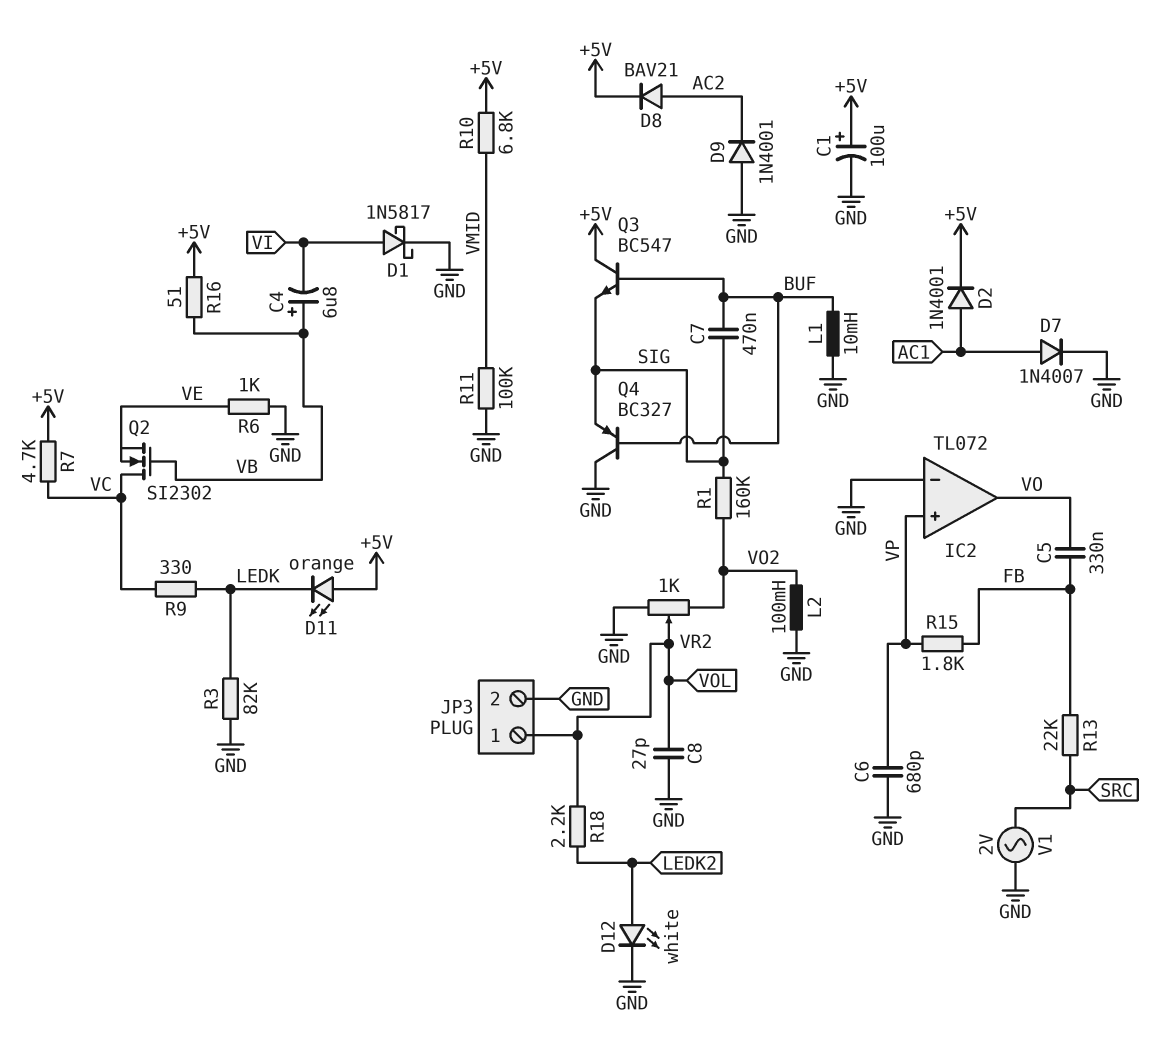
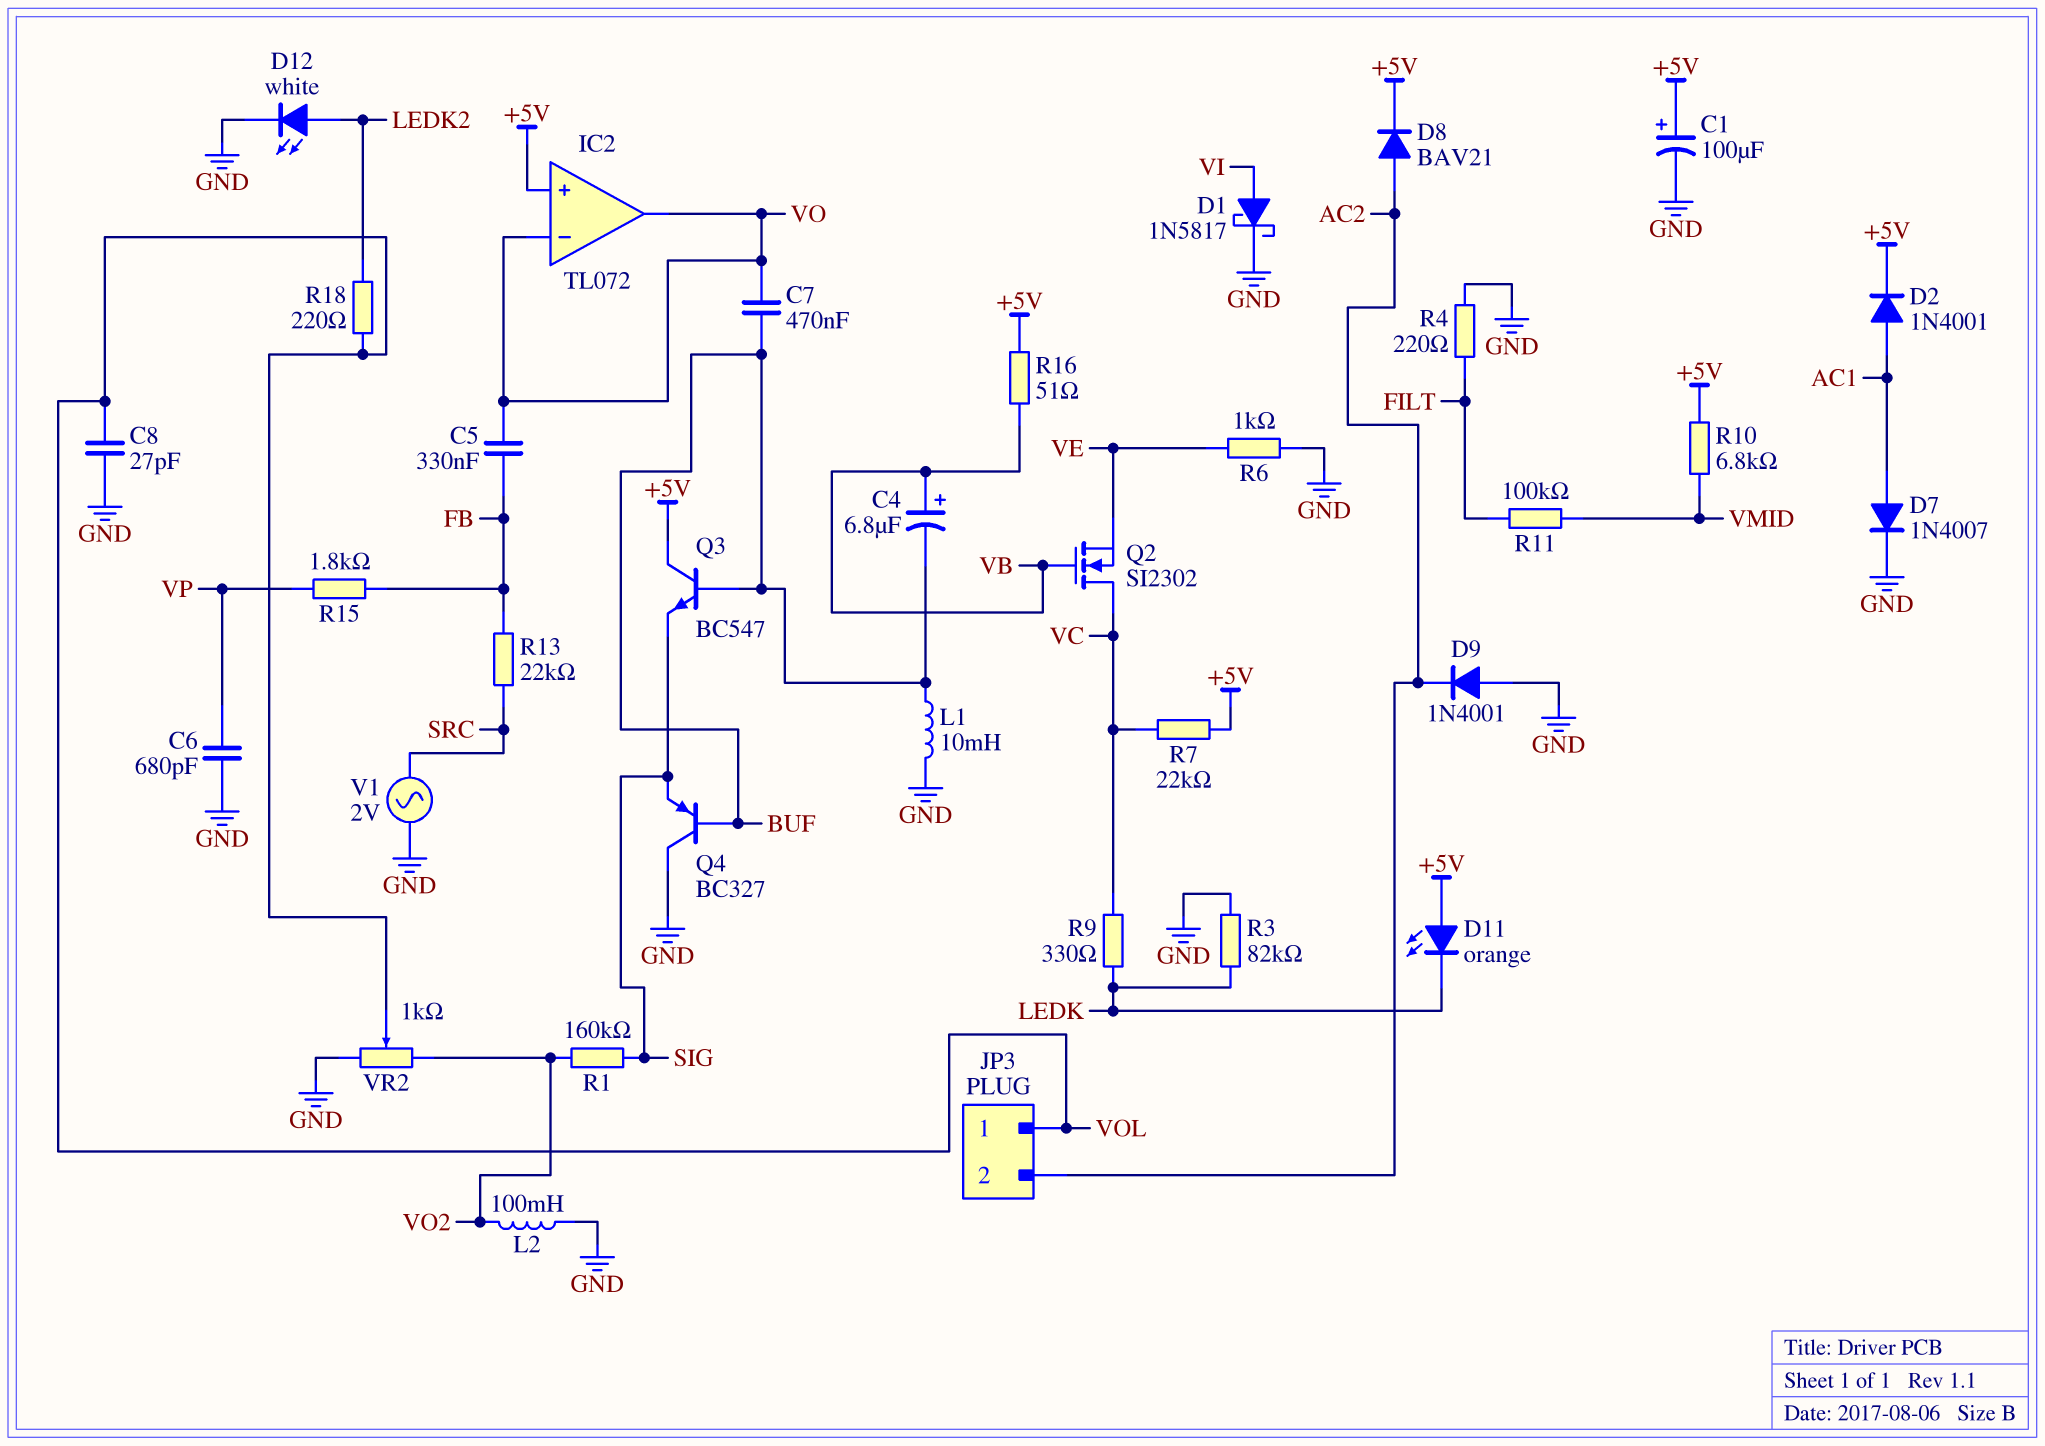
C4: 6.8uF (plus VB, minus VI) -> 6.8uF (plus VB, minus BUF)
C7: 470nF (BUF, SIG) -> 470nF (BUF, VO)
IC2 pin in+: VP -> +5V
IC2 pin in-: GND -> VO
JP3 pin 2: GND -> AC2
R4: none -> 220 (FILT, GND)
R7: 4.7k (+5V, VC) -> 22k (+5V, VC)
R11: 100k (GND, VMID) -> 100k (FILT, VMID)
R18: 2.2k (LEDK2, VOL) -> 220 (LEDK2, VOL)

